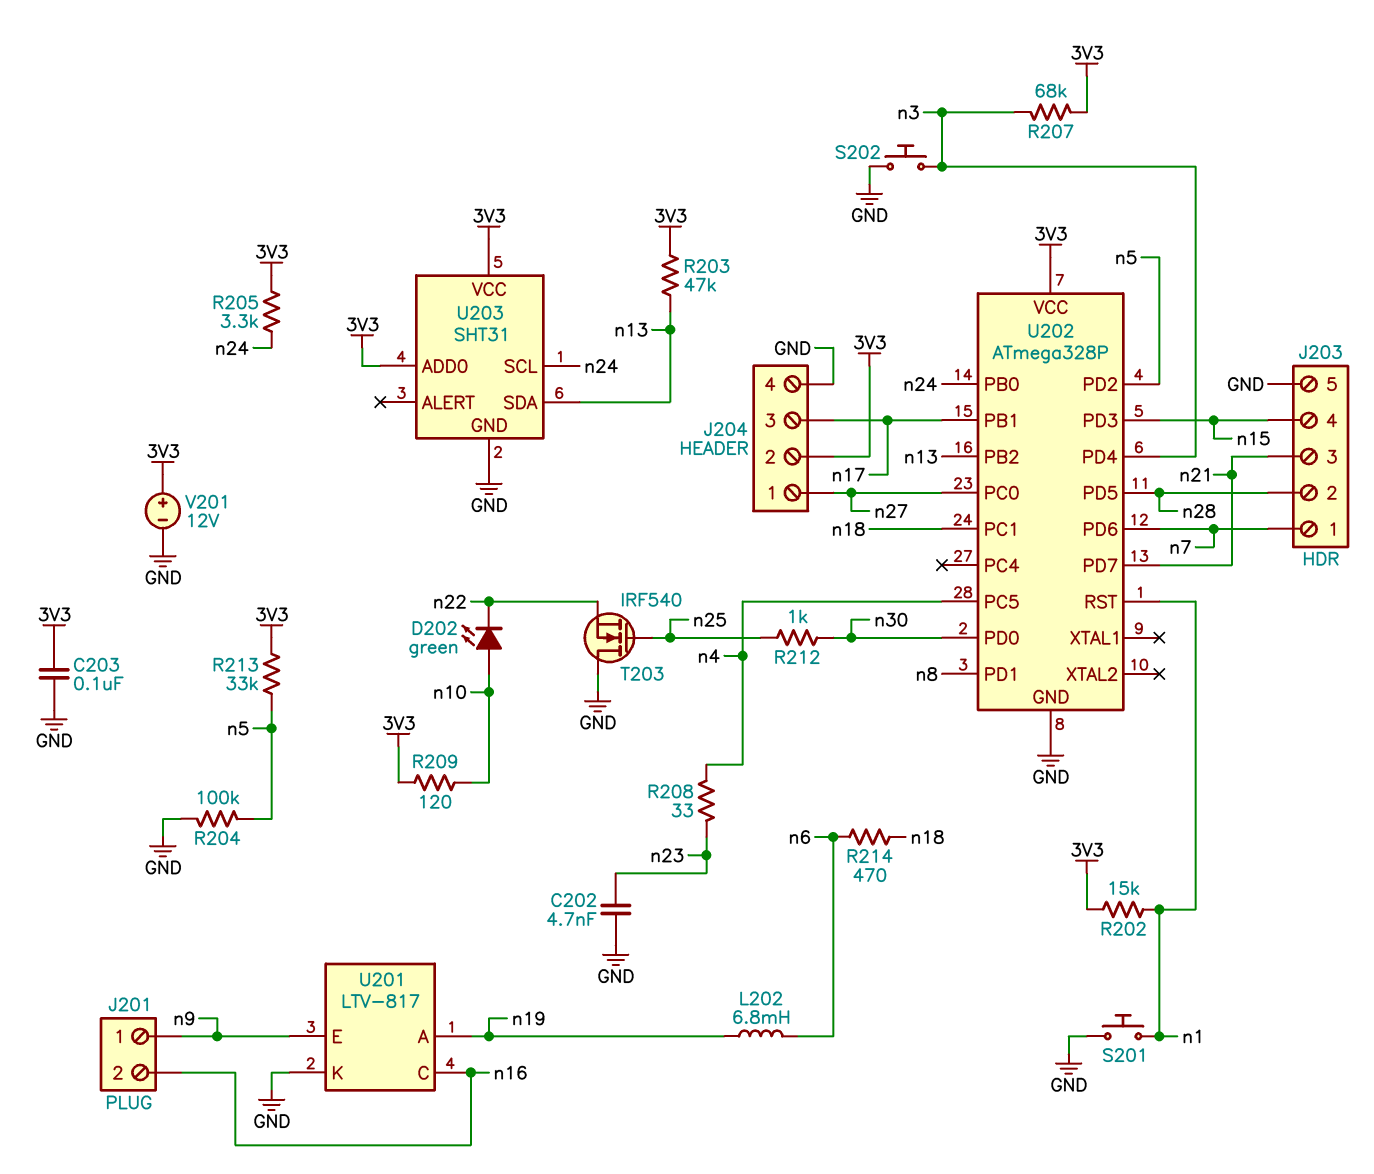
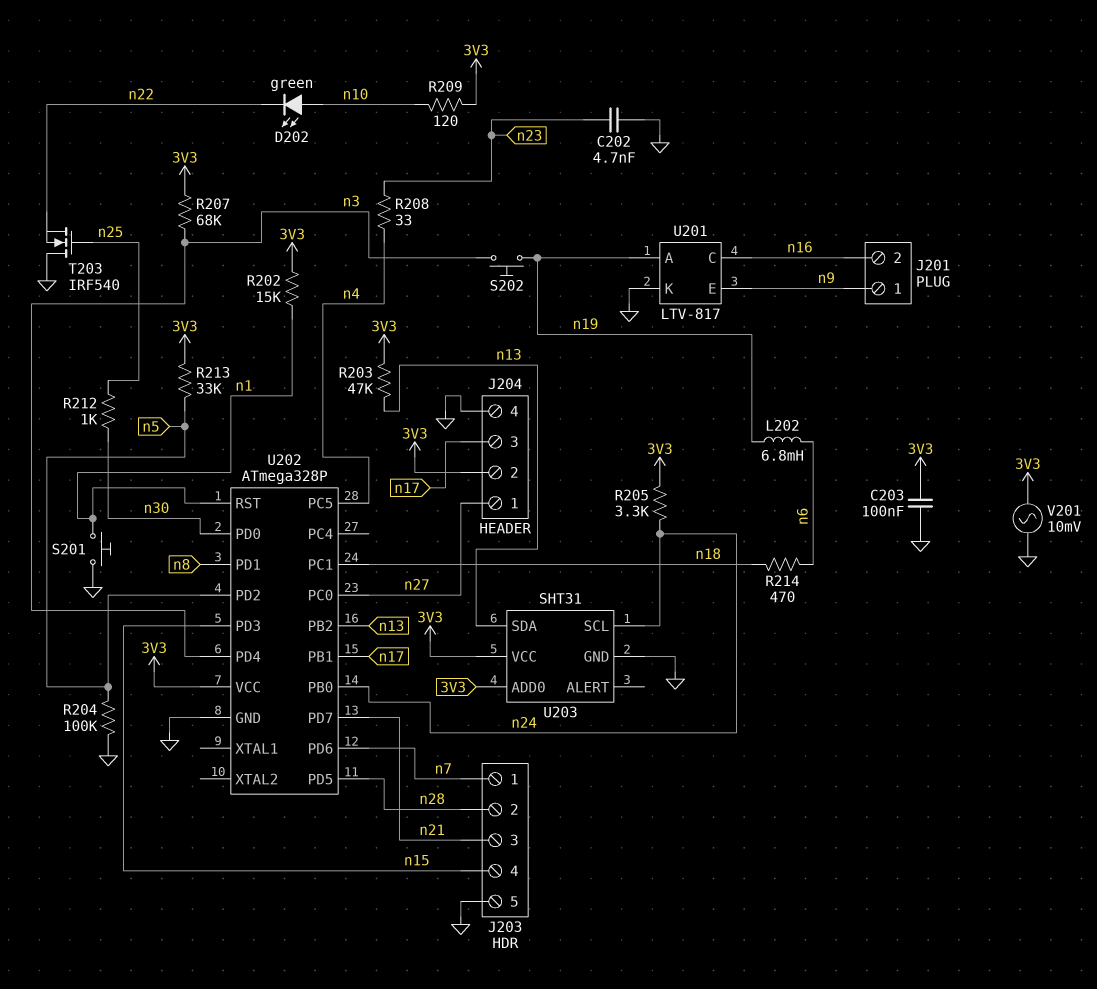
S202: button (GND, n3) -> button (n3, n19)
V201: 12V (plus 3V3, minus GND) -> AC 10mV (3V3, GND)

